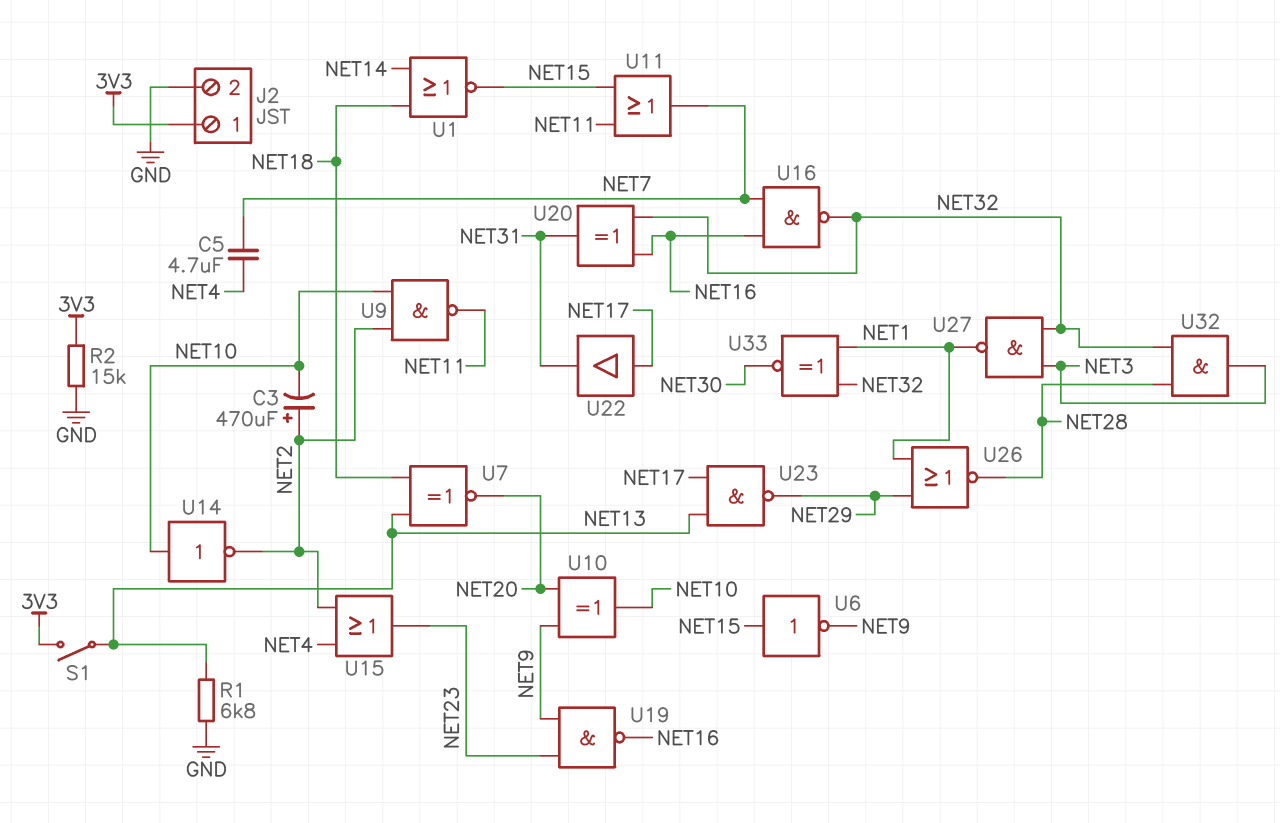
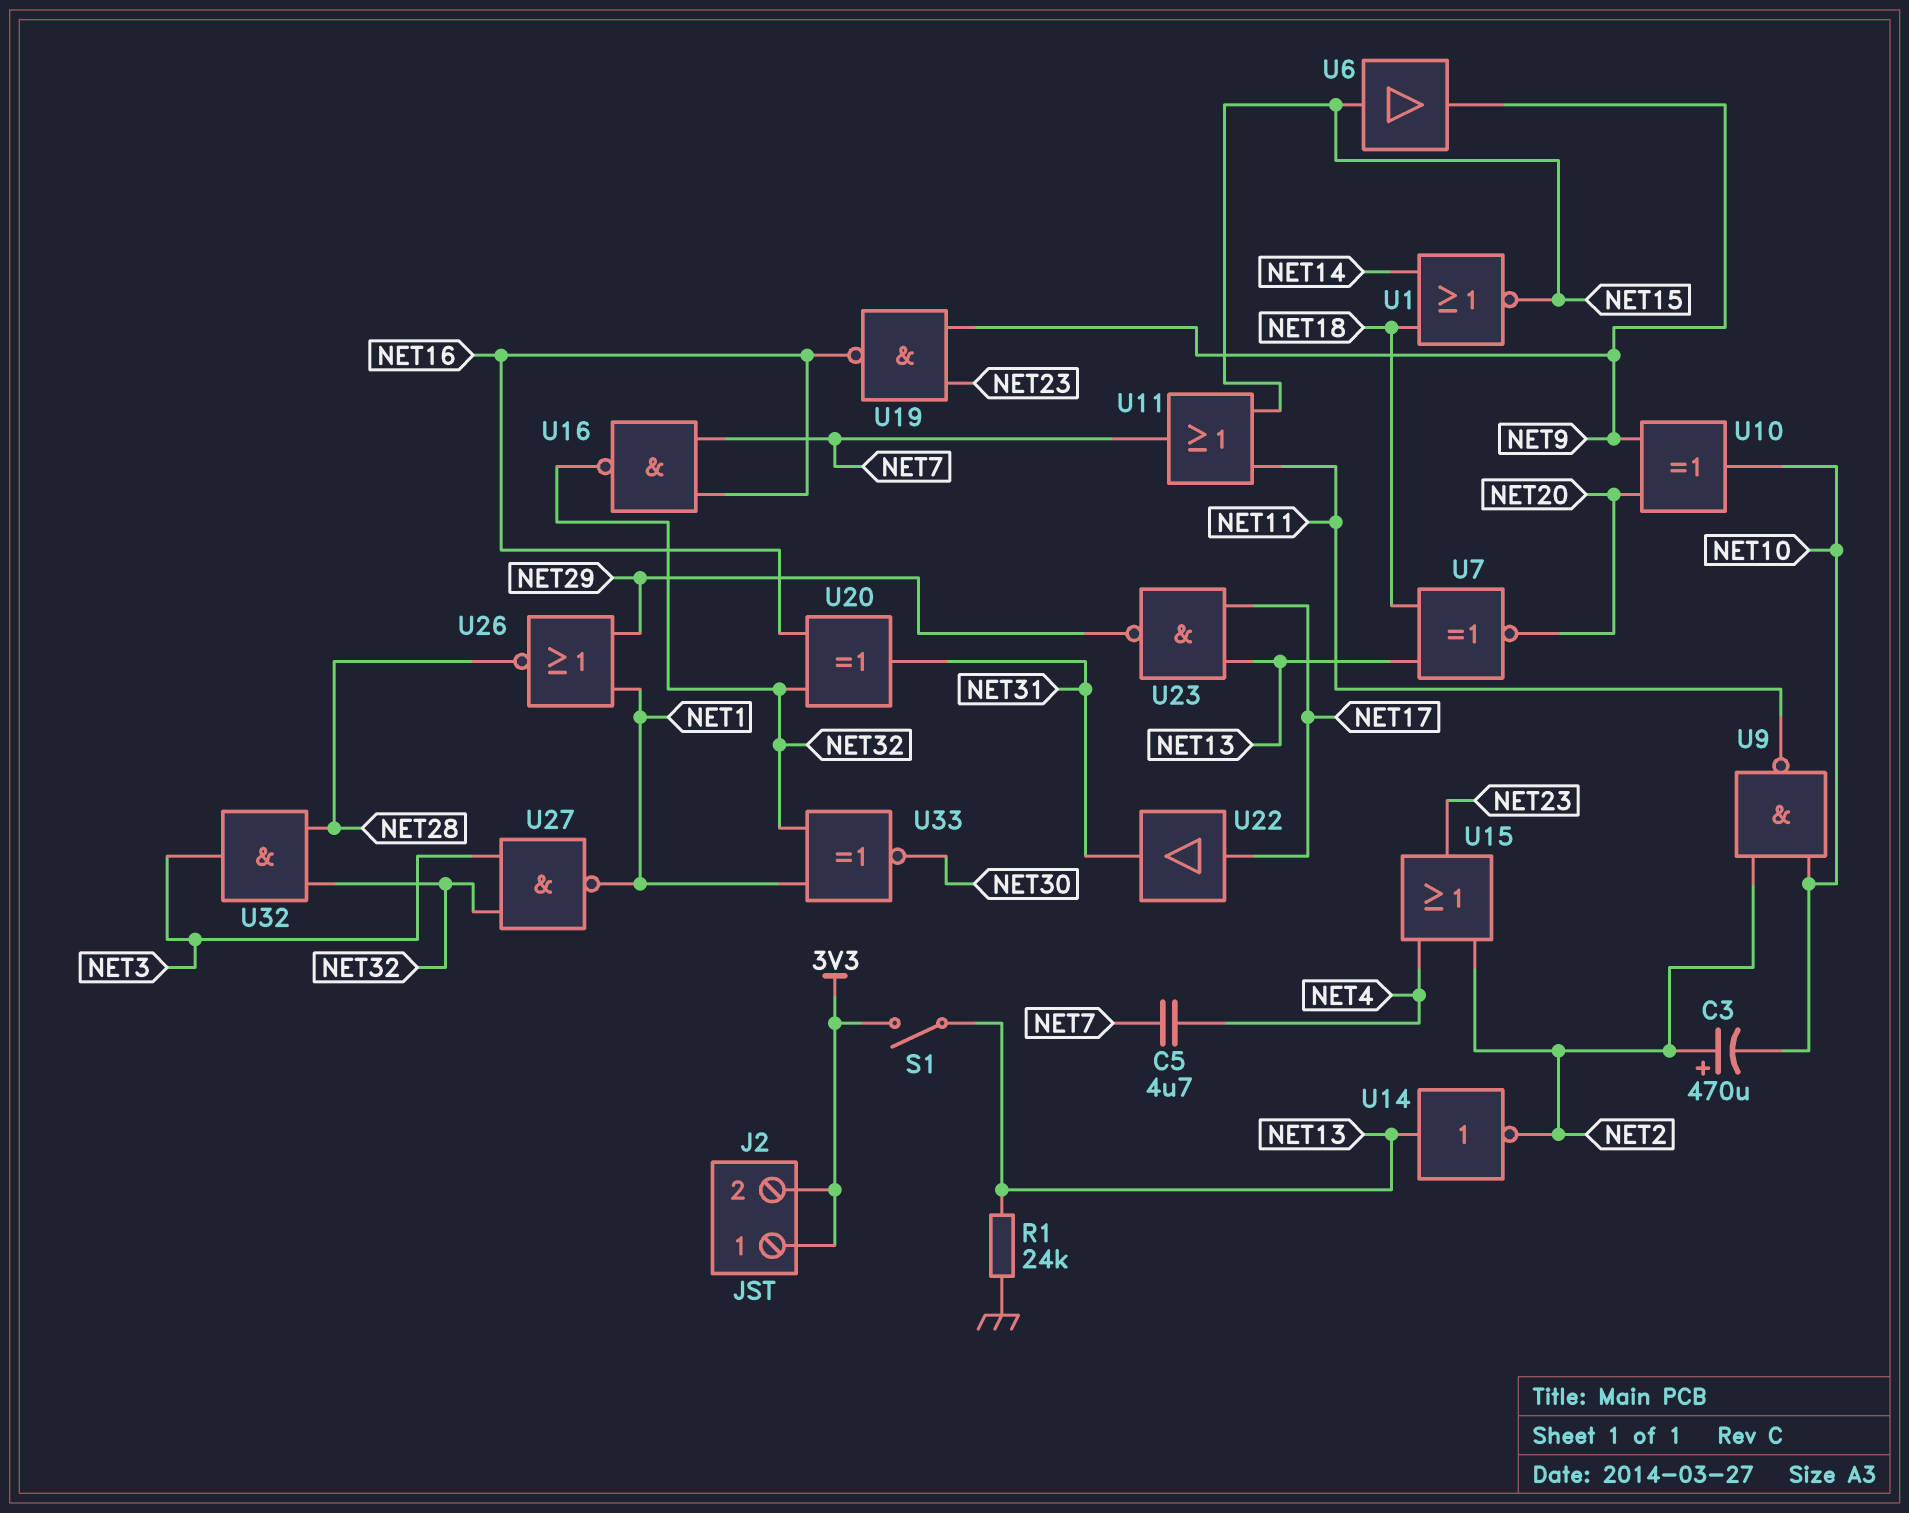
J2 pin 2: GND -> 3V3
R1: 6.8k (GND, NET13) -> 24k (GND, NET13)
R2: 15k (3V3, GND) -> none
U6: NOT (in NET15, out NET9) -> buffer (in NET15, out NET9)
U14: NOT (in NET10, out NET2) -> NOT (in NET13, out NET2)

